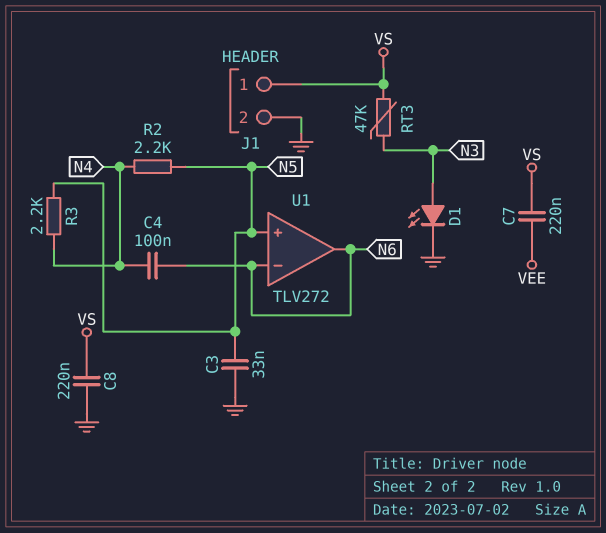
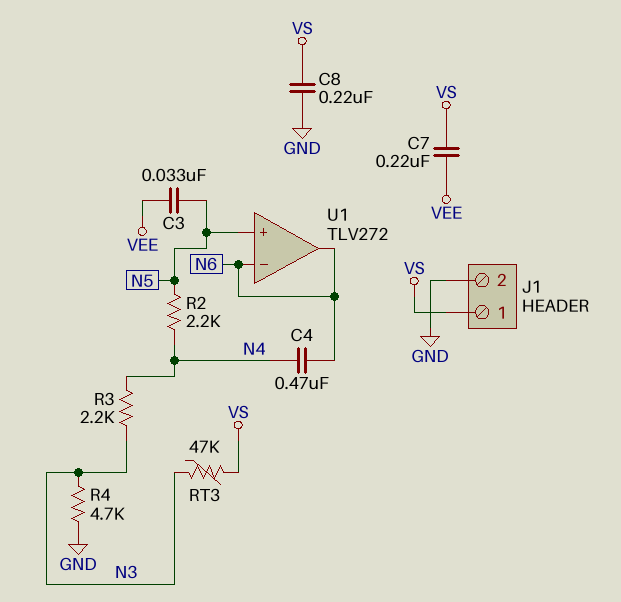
C3: 33nF (GND, N5) -> 33nF (N5, VEE)
C4: 100nF (N4, N6) -> 470nF (N4, N6)
D1: LED (A N3, K GND) -> none
R3: 2.2k (N4, N5) -> 2.2k (N3, N4)
R4: none -> 4.7k (GND, N3)

